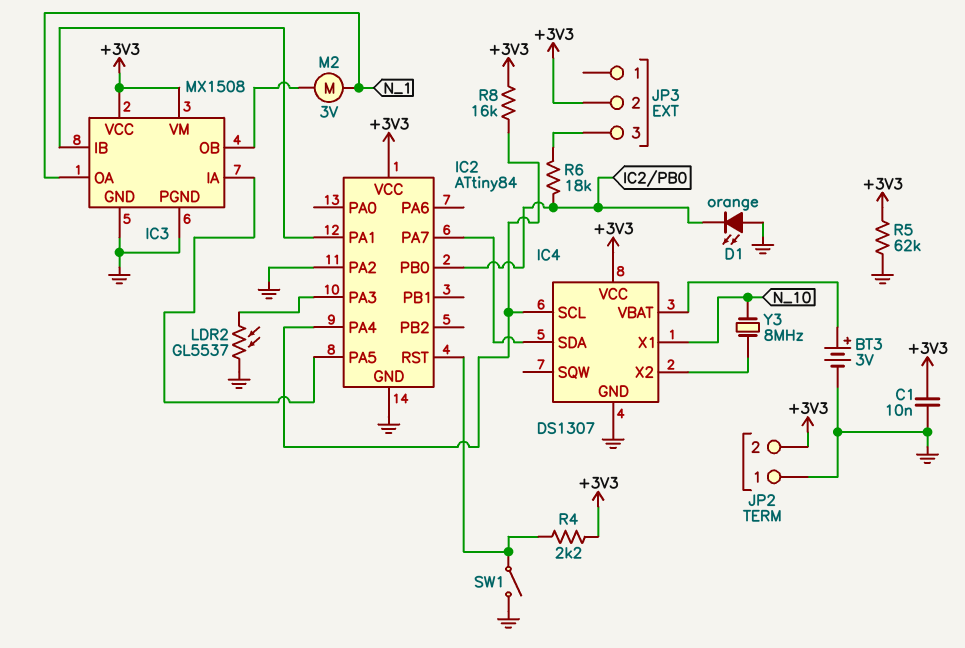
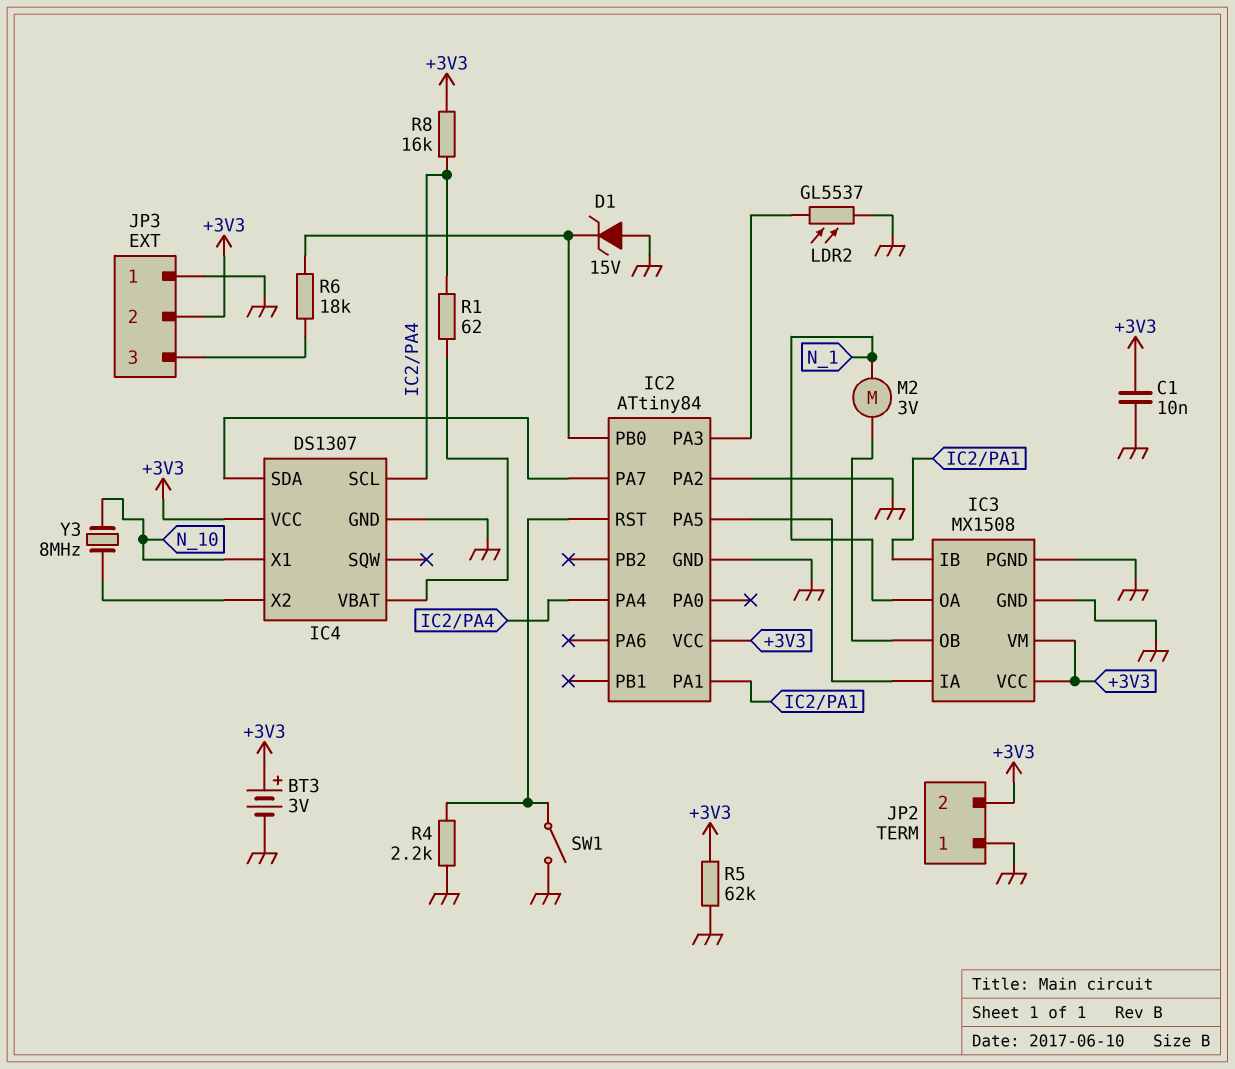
BT3: 3V (plus IC4/VBAT, minus GND) -> 3V (plus +3V3, minus GND)
D1: LED orange (A GND, K IC2/PB0) -> zener 15V (A GND, K IC2/PB0)
JP3 pin 1: none -> GND
R1: none -> 62 (IC2/PA4, IC4/VBAT)
R4: 2.2k (+3V3, IC2/RST) -> 2.2k (GND, IC2/RST)

